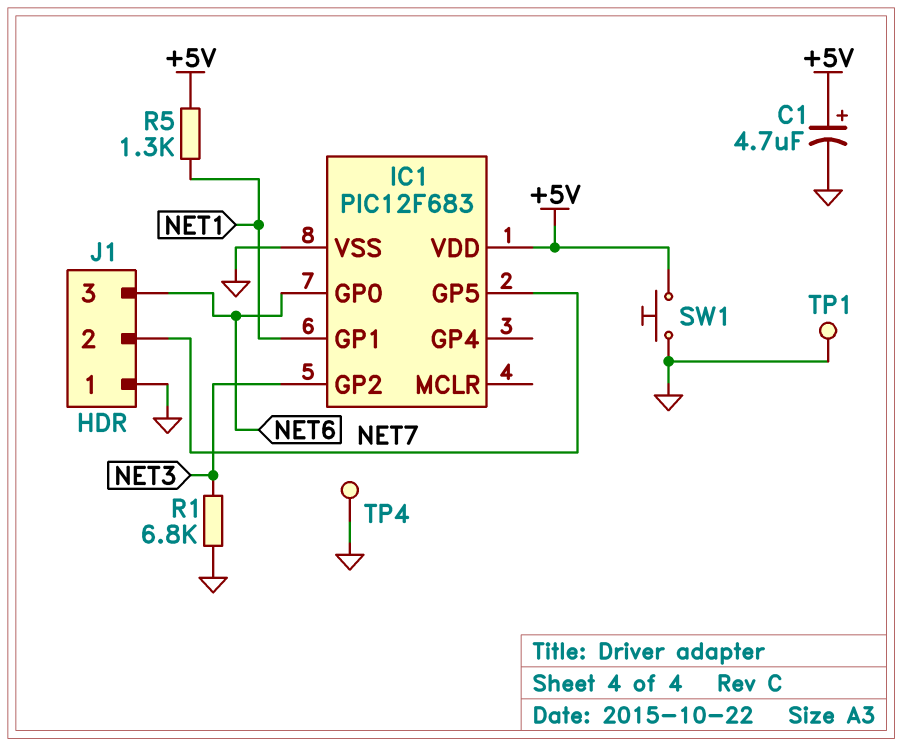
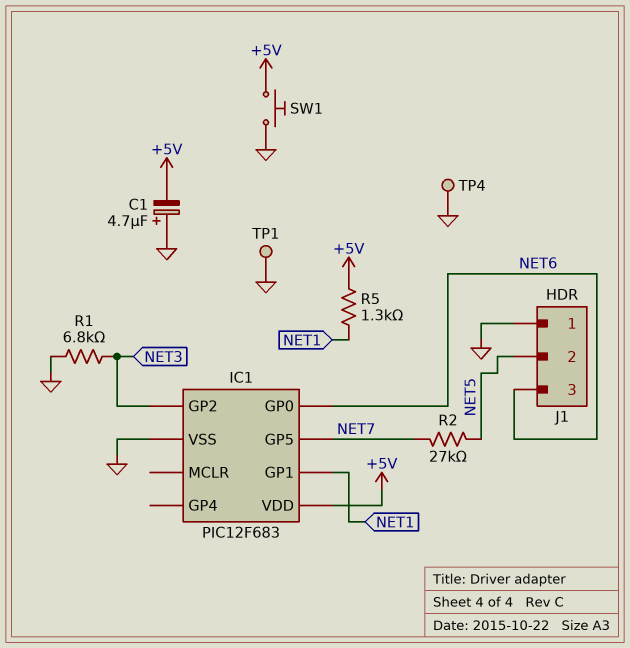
C1: 4.7uF (plus +5V, minus GND) -> 4.7uF (plus GND, minus +5V)
J1 pin 2: NET7 -> NET5
R2: none -> 27k (NET5, NET7)

